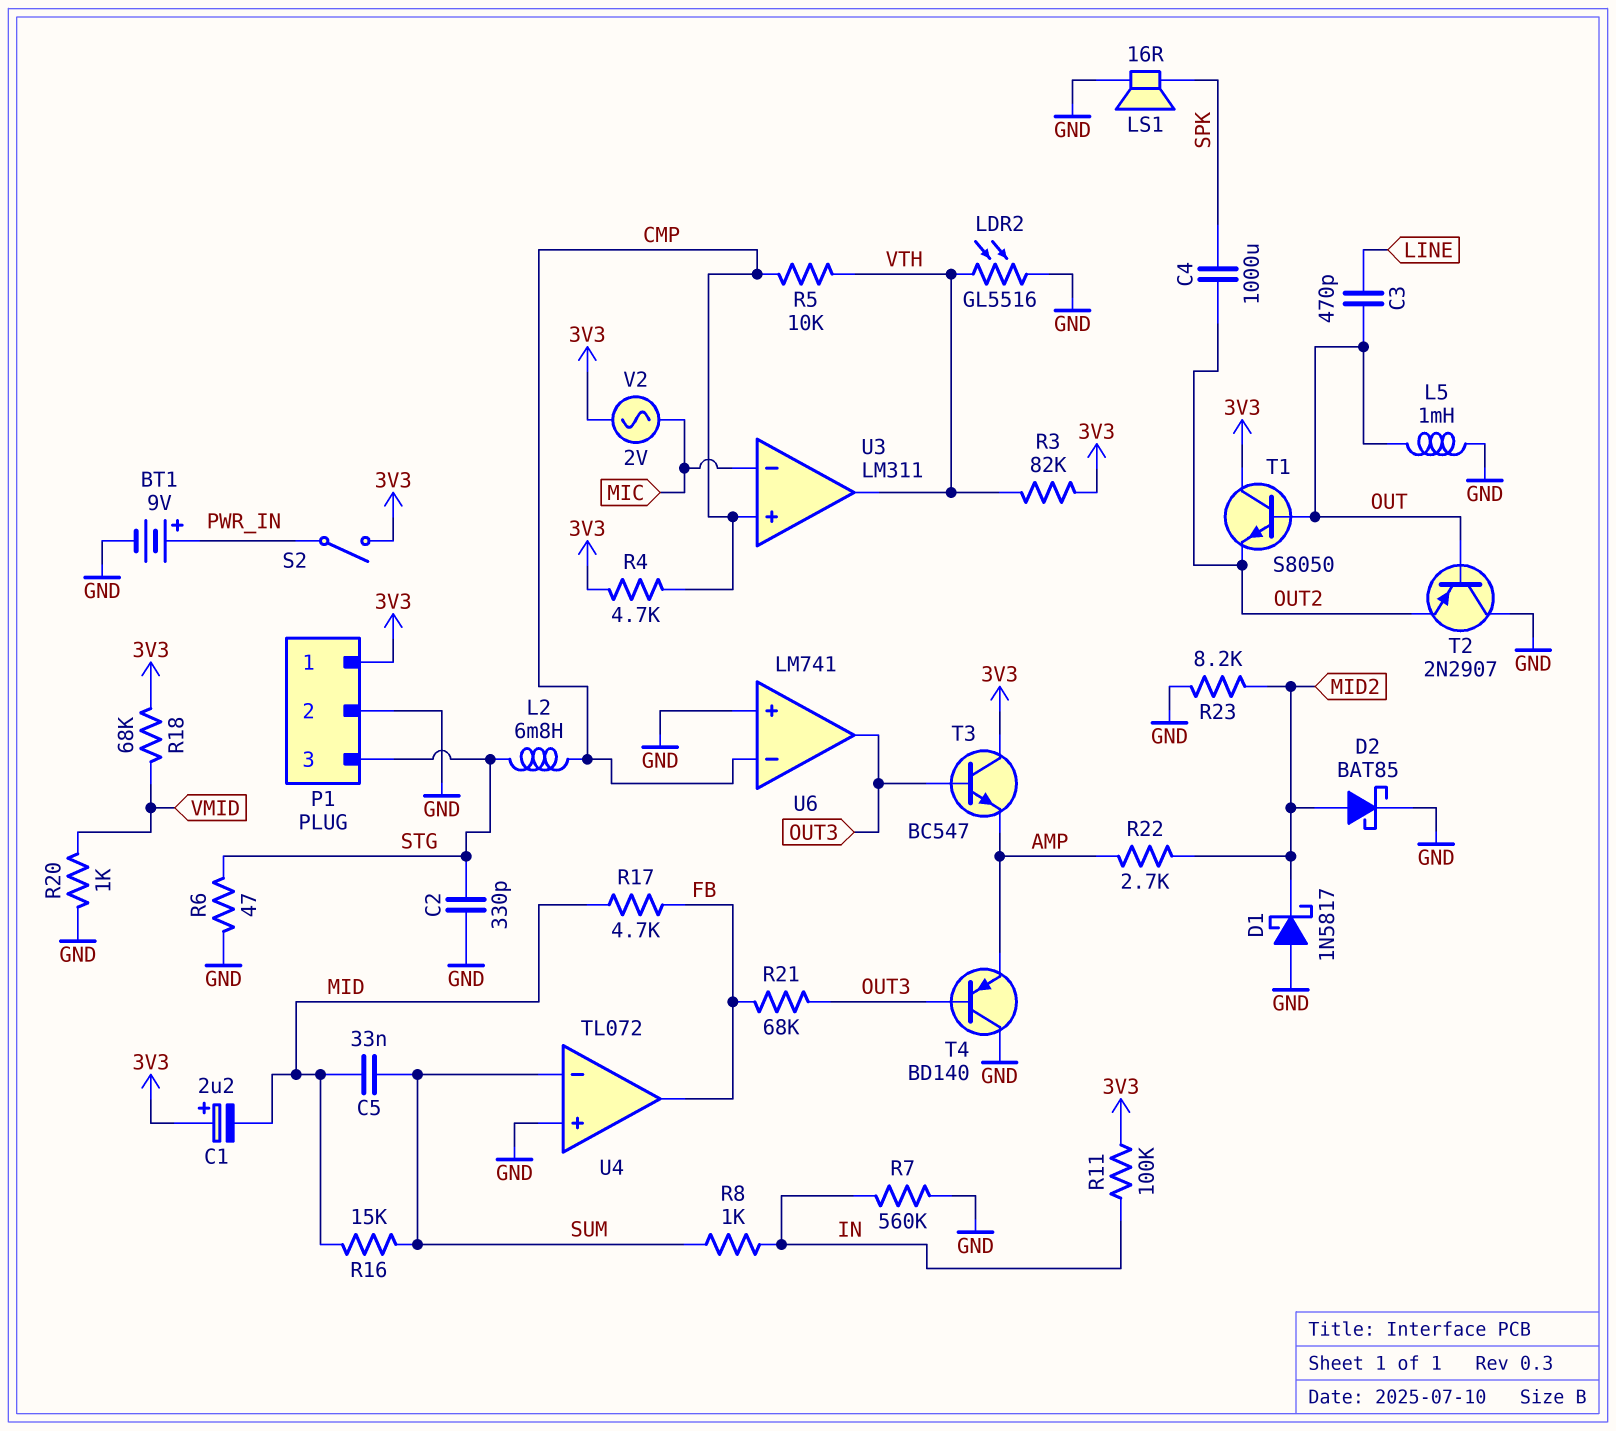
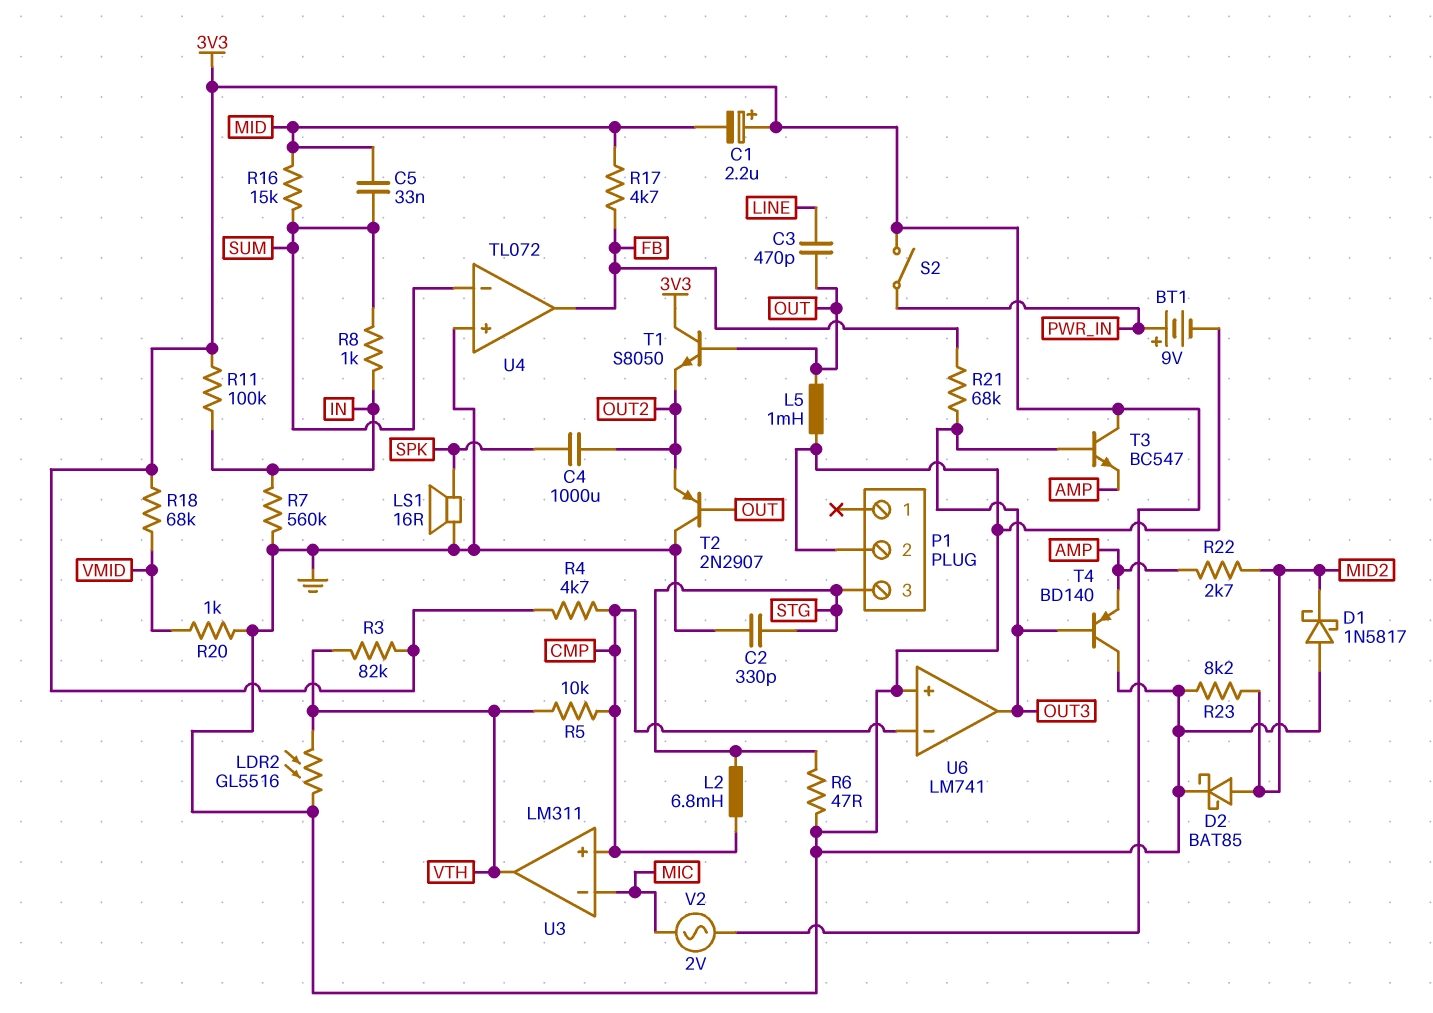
P1 pin 1: 3V3 -> none

